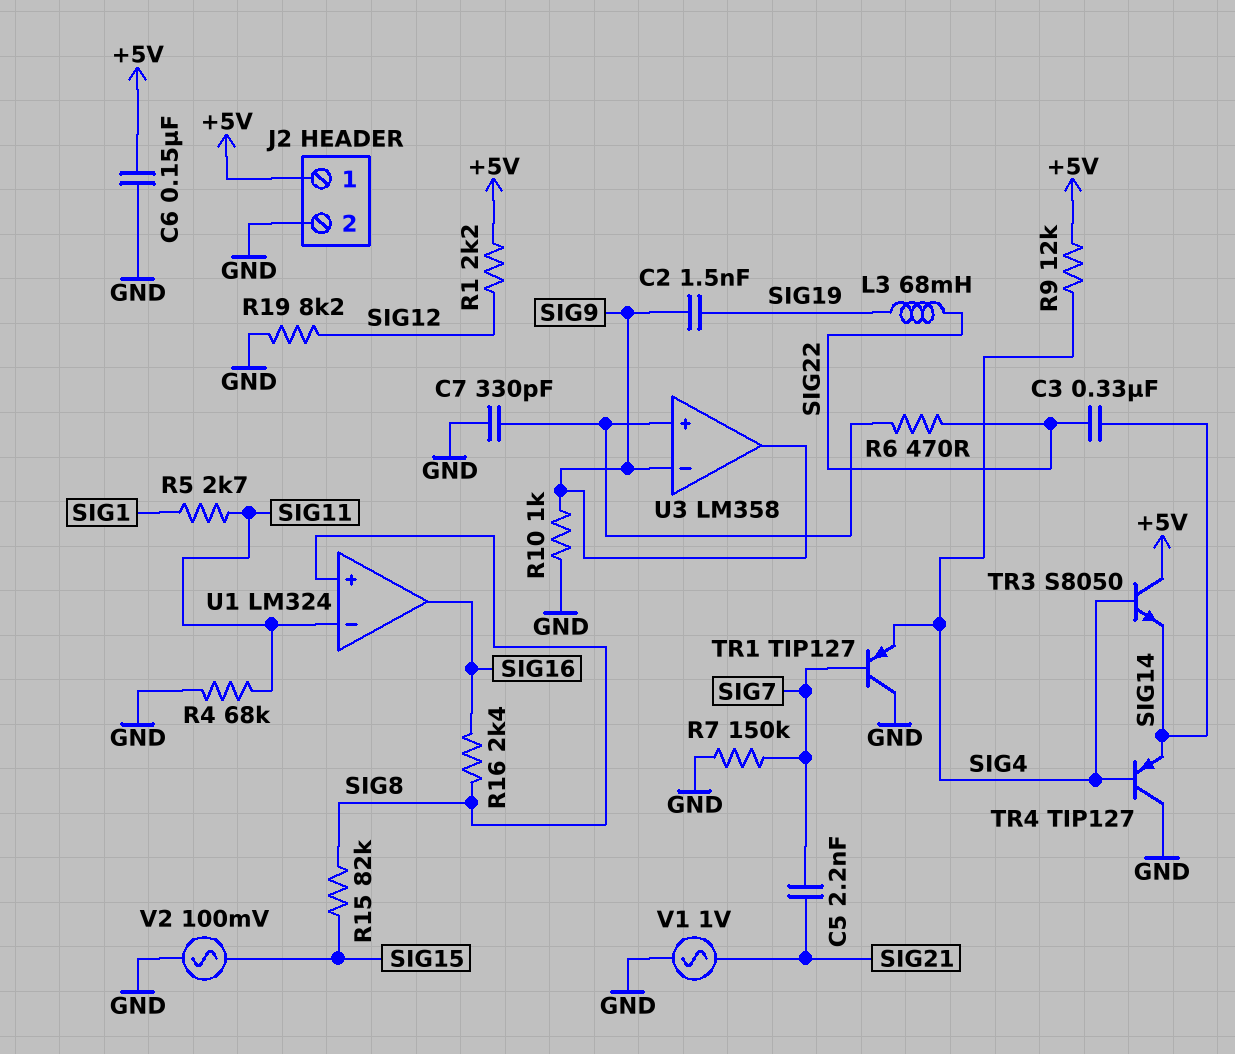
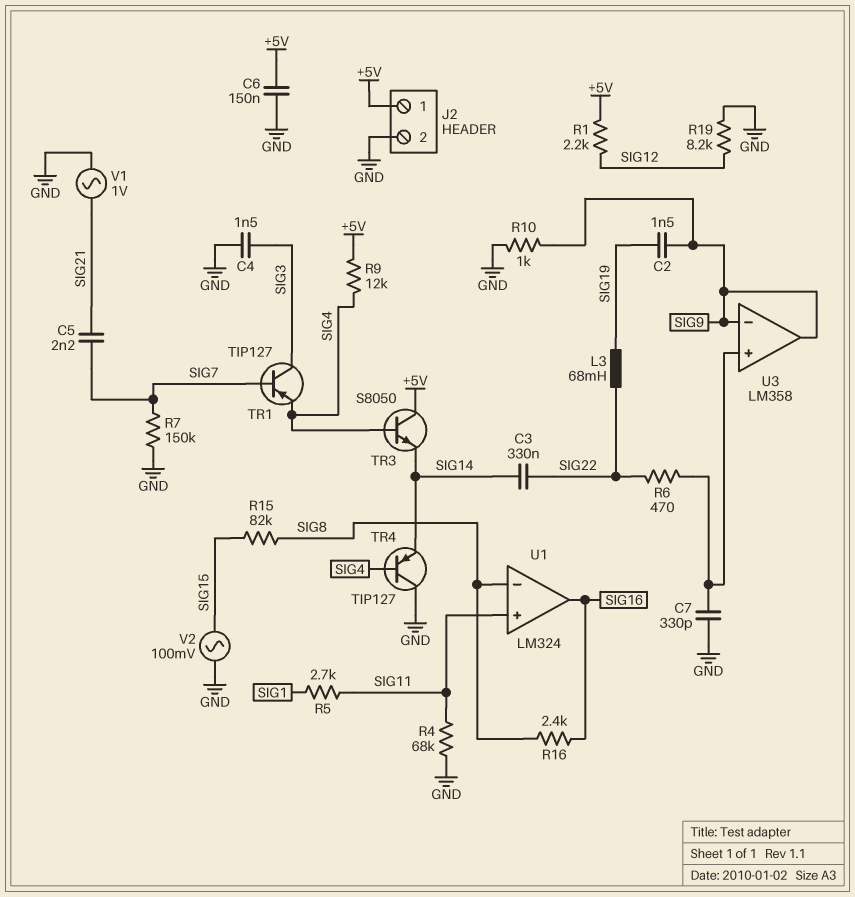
C4: none -> 1.5nF (GND, SIG3)
TR1: PNP TIP127 (B SIG7, C GND, E SIG4) -> PNP TIP127 (B SIG7, C SIG3, E SIG4)
U1 pin in+: SIG8 -> SIG11
U1 pin in-: SIG11 -> SIG8

